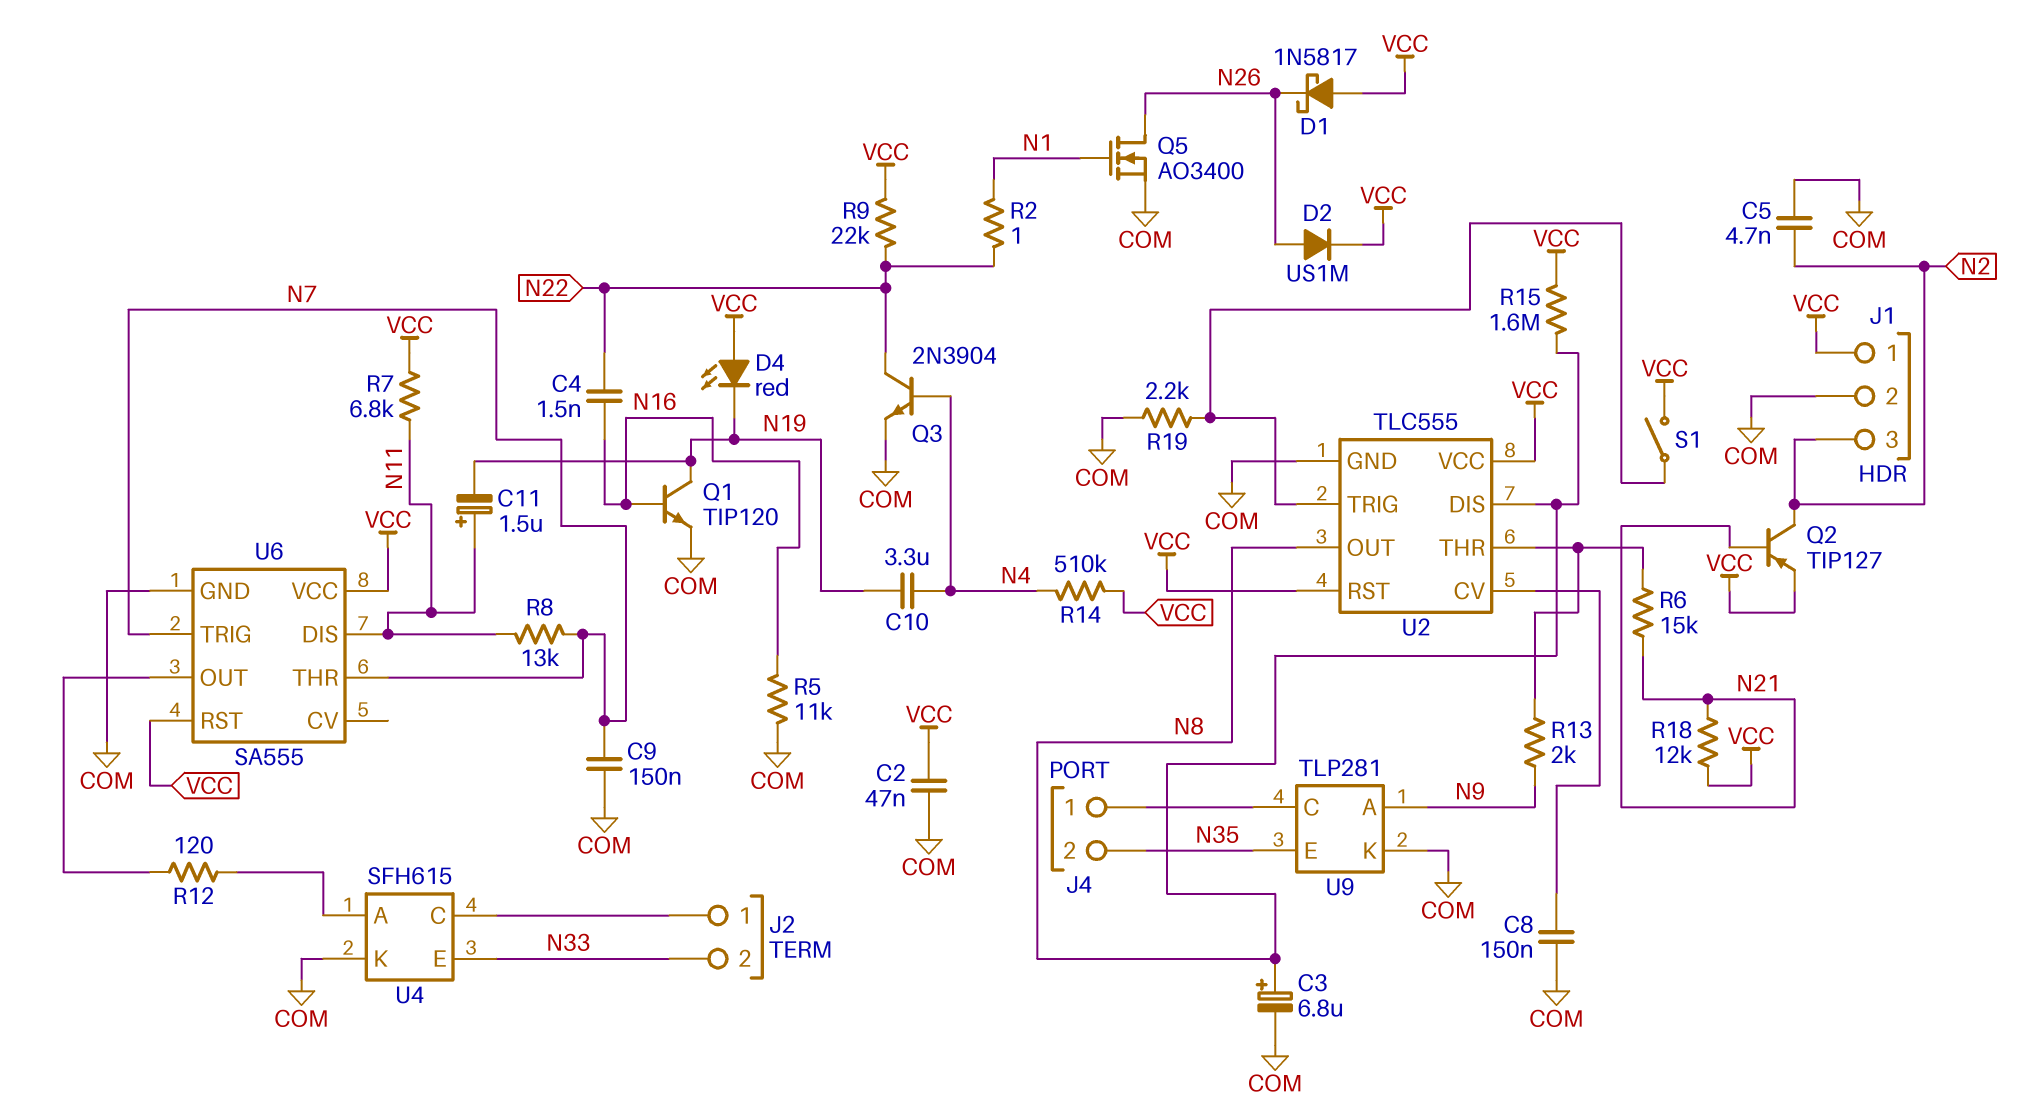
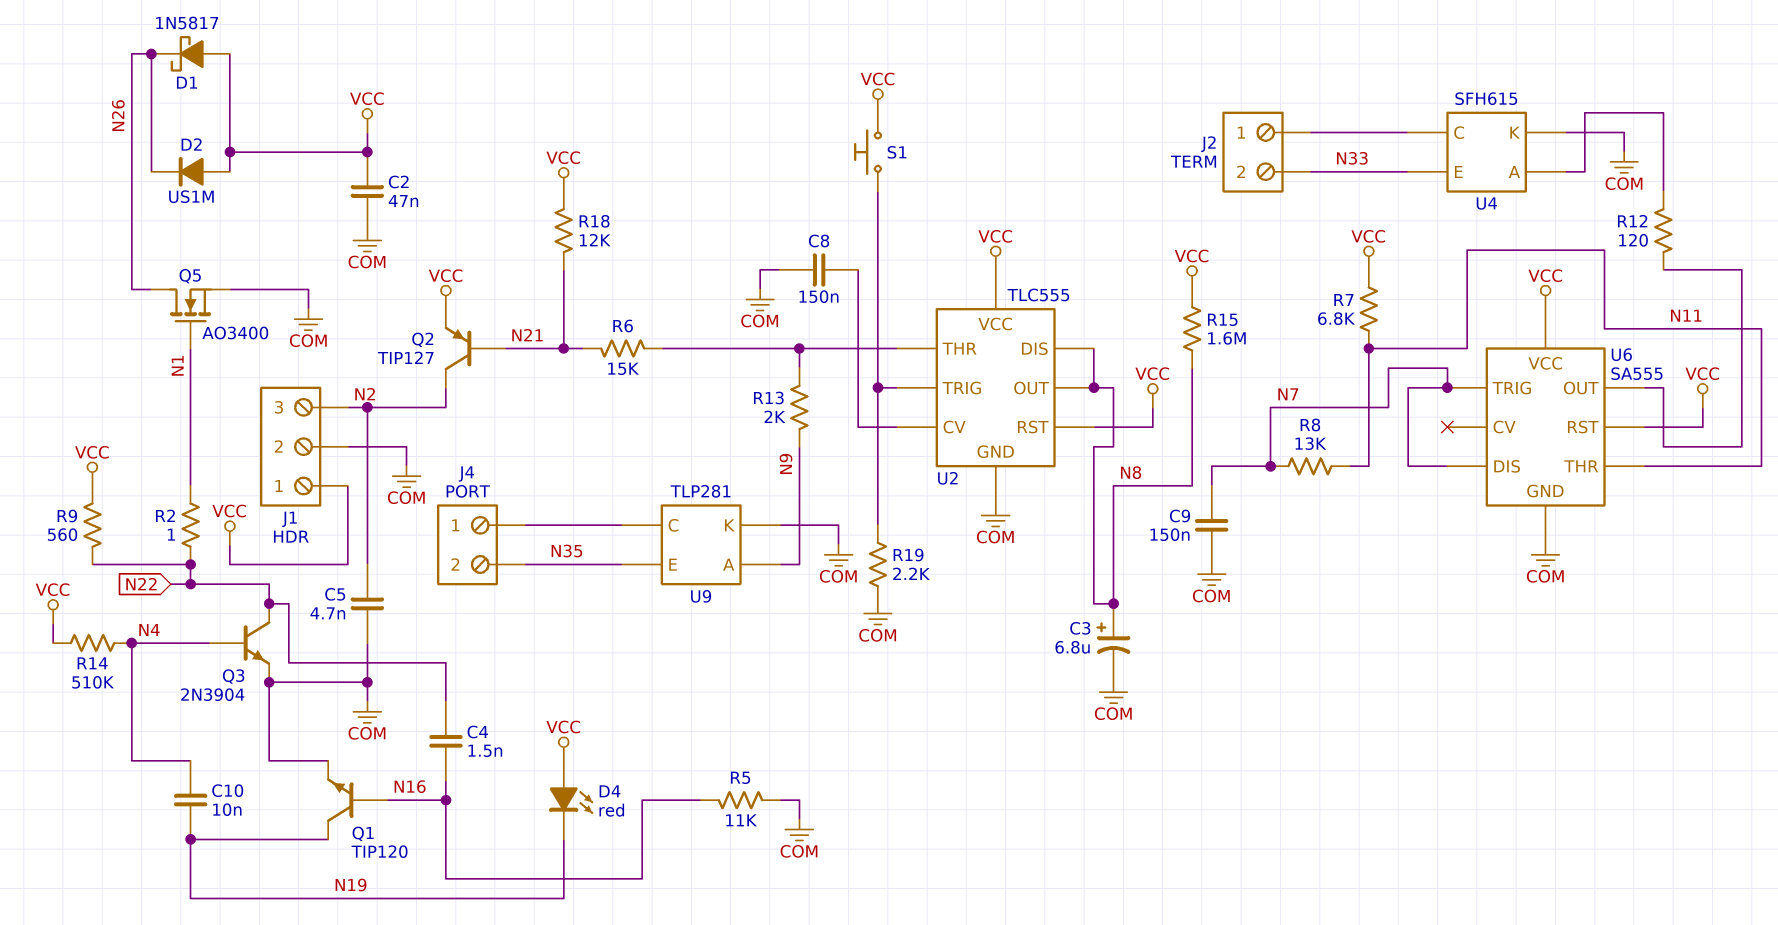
C10: 3.3uF (N4, N19) -> 10nF (N4, N19)
C11: 1.5uF (plus N11, minus N19) -> none
D2: diode US1M (A N26, K VCC) -> diode US1M (A VCC, K N26)
R9: 22k (N22, VCC) -> 560 (N22, VCC)
S1: switch (U2/TRIG, VCC) -> button (U2/TRIG, VCC)
U6 pin DIS: N11 -> N7
U6 pin THR: N7 -> N11

